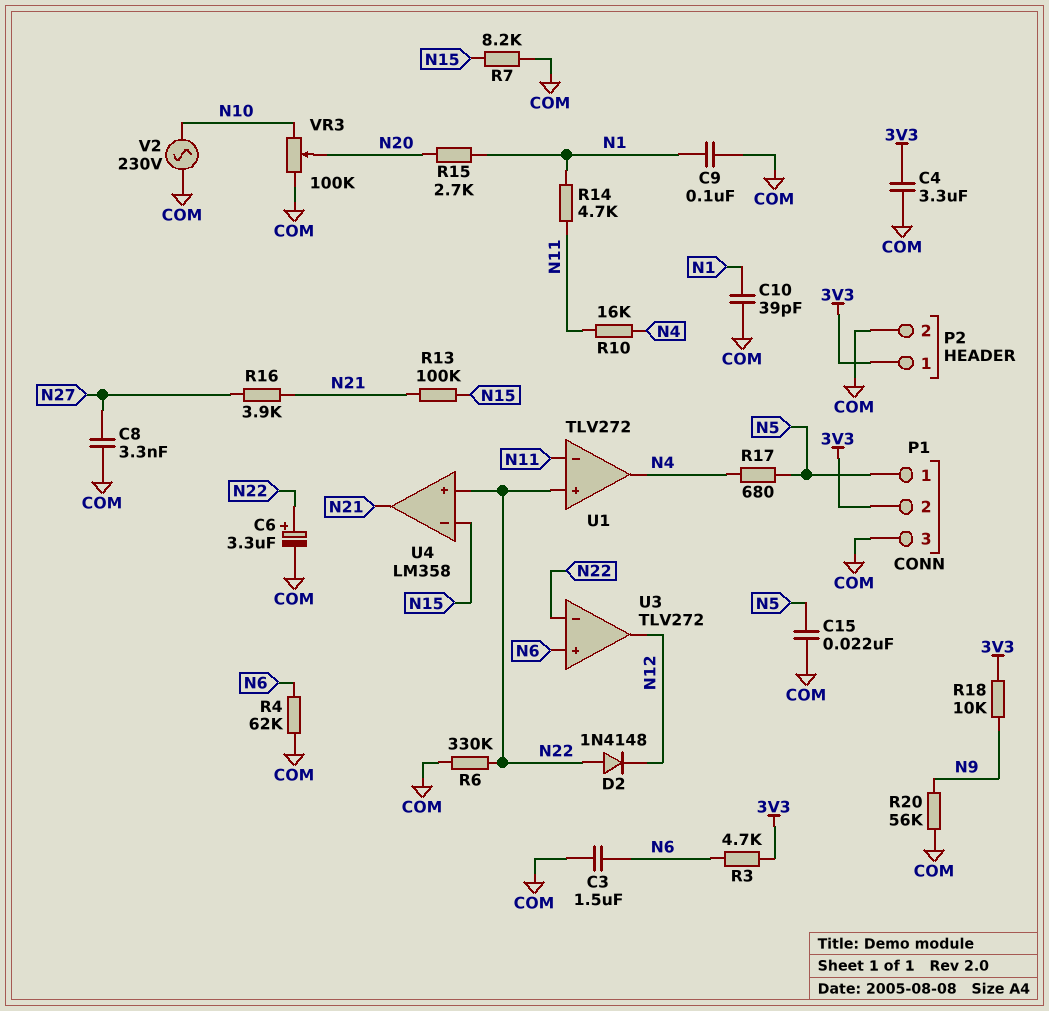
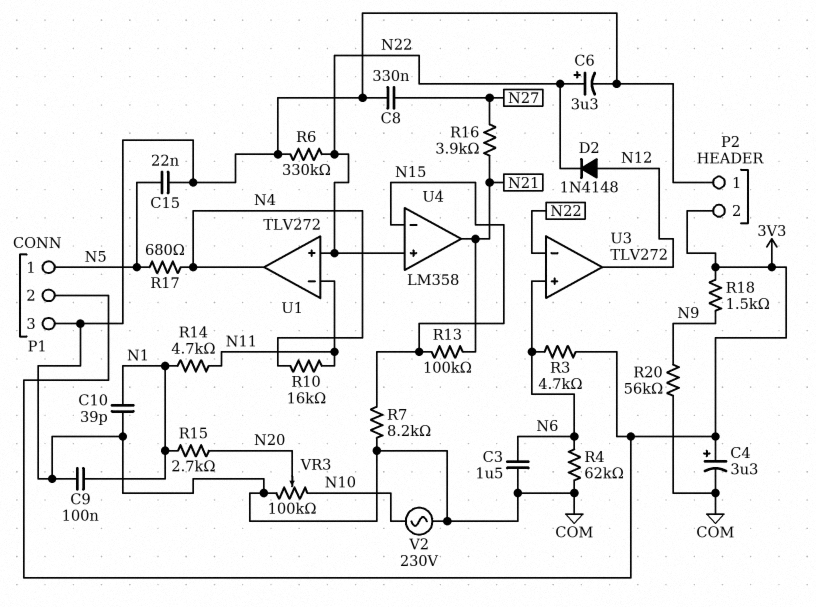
C4: 3.3uF (3V3, COM) -> 3.3uF (plus 3V3, minus COM)
C8: 3.3nF (COM, N27) -> 330nF (COM, N27)
D2: diode 1N4148 (A N22, K N12) -> diode 1N4148 (A N12, K N22)
P2 pin 1: 3V3 -> COM
P2 pin 2: COM -> 3V3
R18: 10k (3V3, N9) -> 1.5k (3V3, N9)

